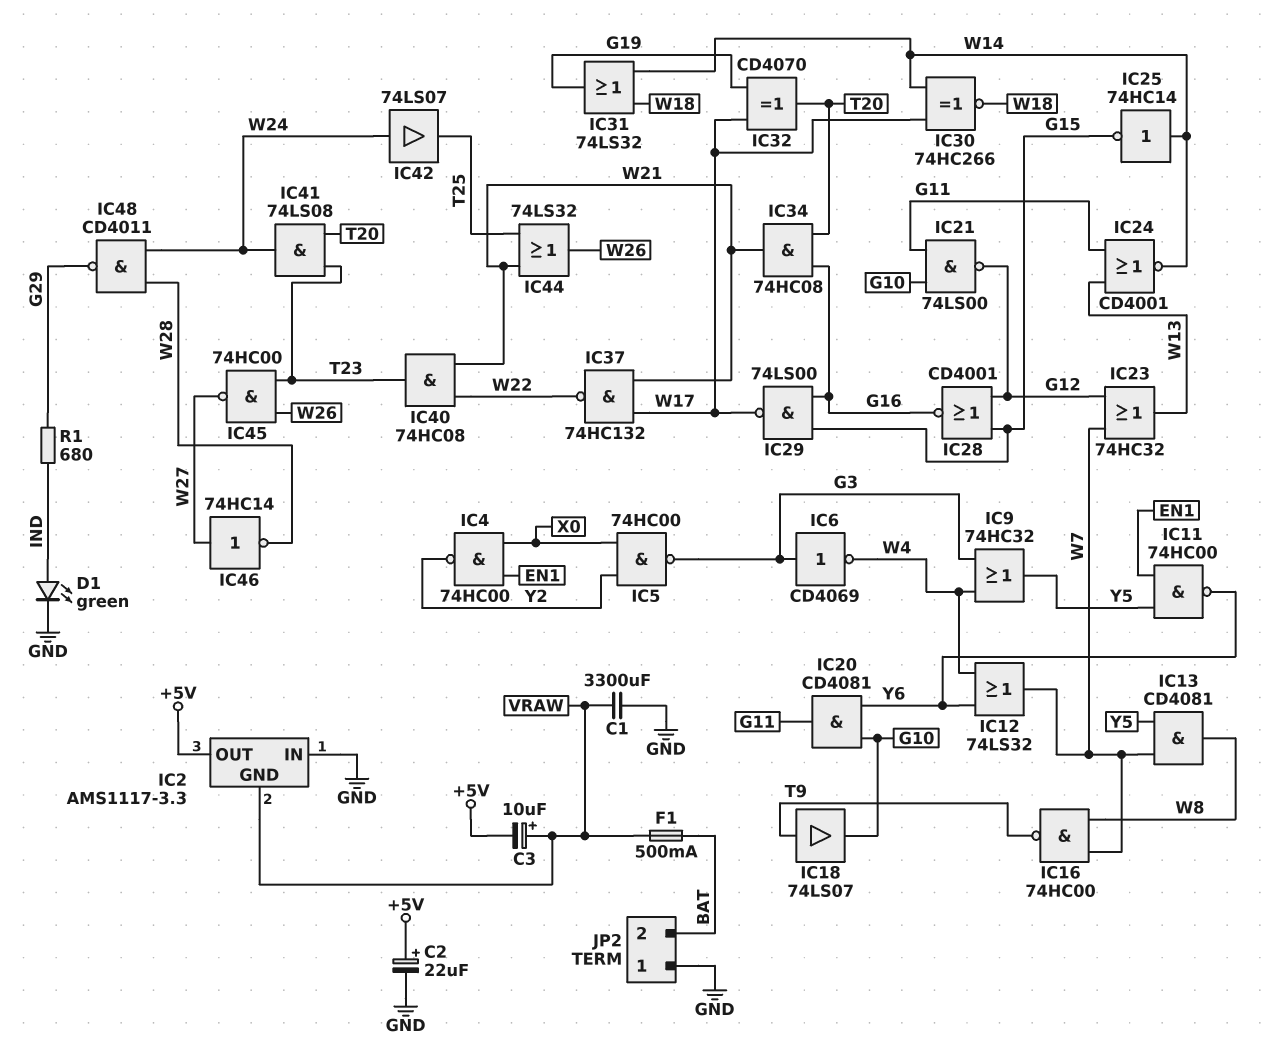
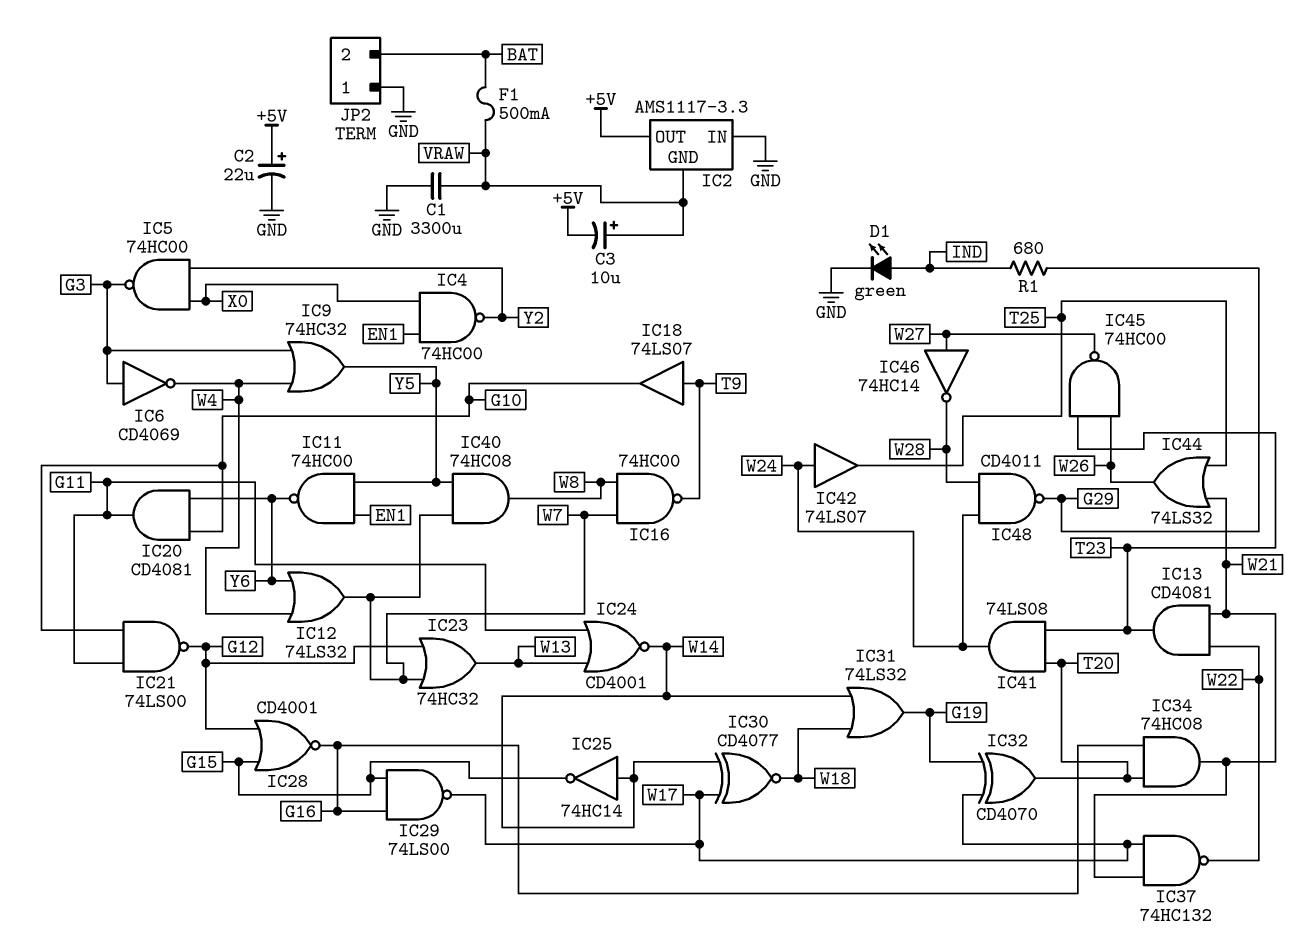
IC13: AND CD4081 (in W7, in Y5, out W8) -> AND CD4081 (in W21, in W22, out T23)
IC30: XNOR 74HC266 (in W14, in W17, out W18) -> XNOR CD4077 (in W14, in W17, out W18)
IC40: AND 74HC08 (in W21, in W22, out T23) -> AND 74HC08 (in W7, in Y5, out W8)

